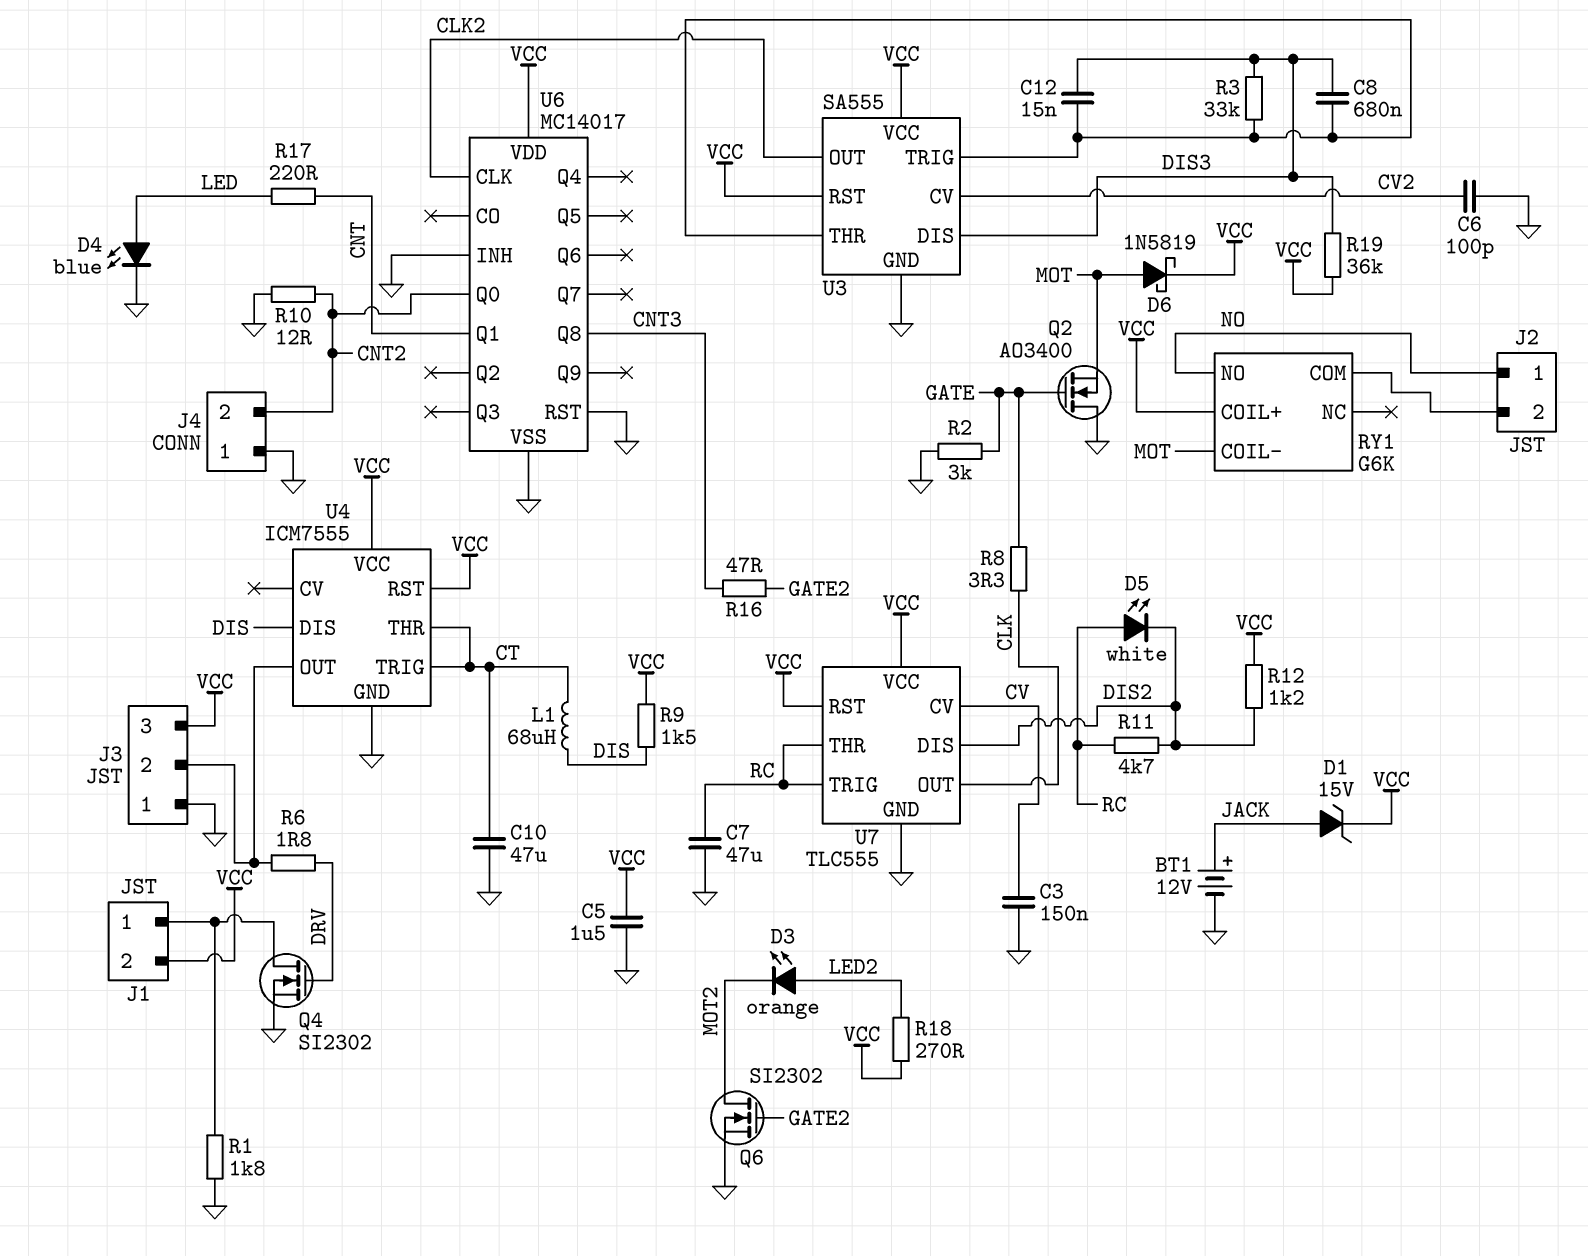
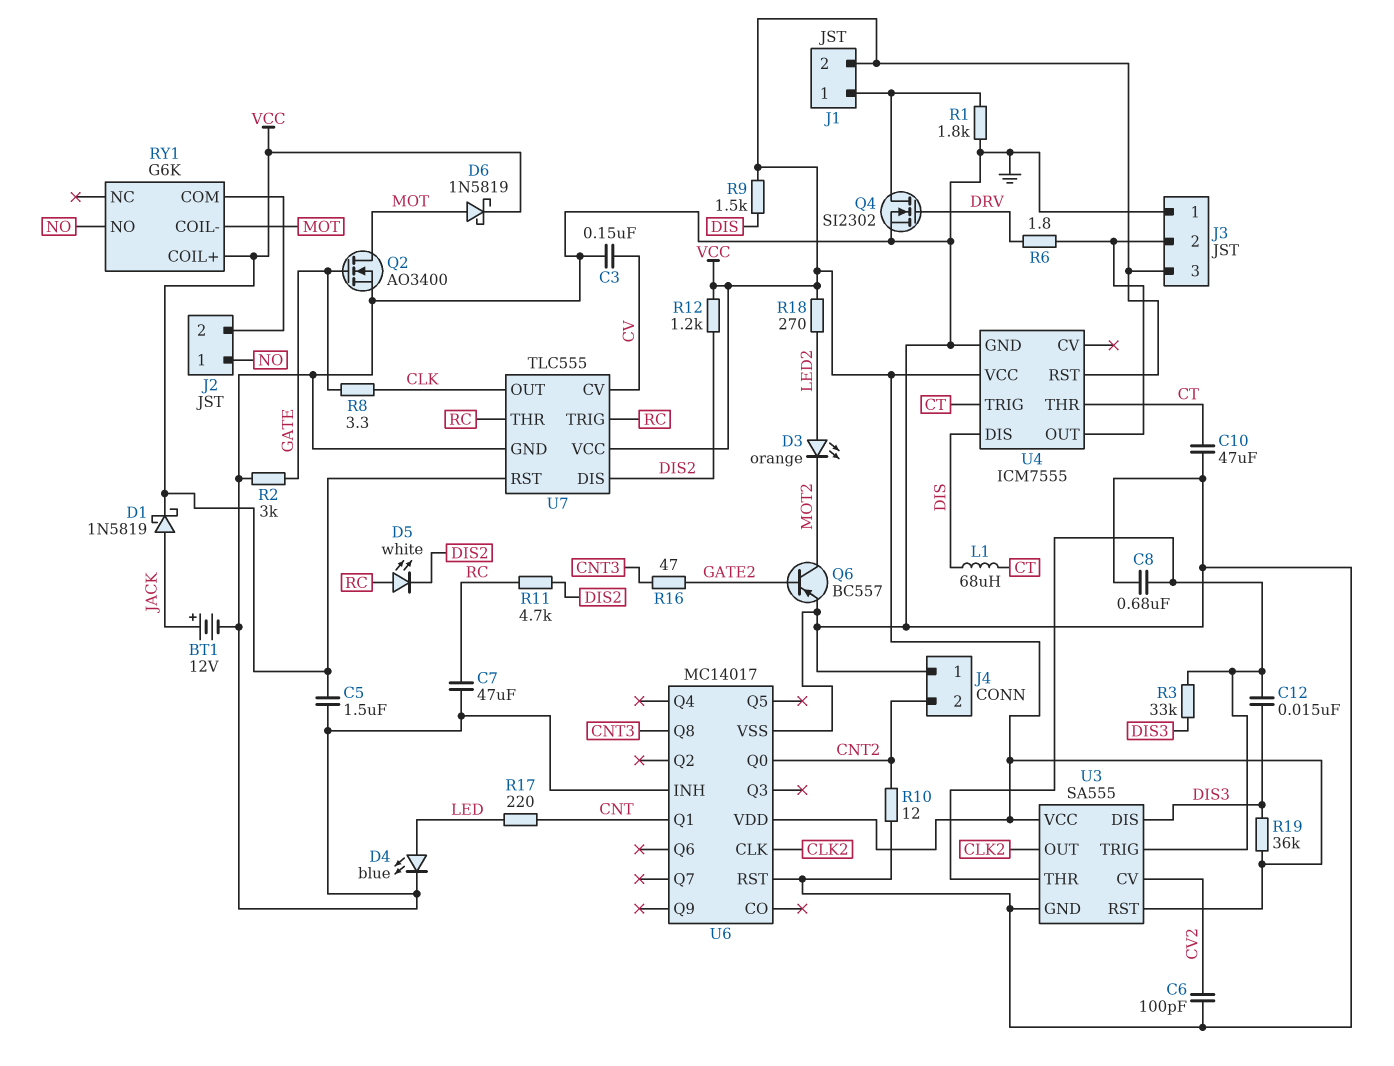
C8: 680nF (DIS3, U3/THR) -> 680nF (GND, U3/THR)
D1: zener 15V (A JACK, K VCC) -> schottky 1N5819 (A JACK, K VCC)
Q2: NMOS AO3400 (G GATE, D GND, S MOT) -> NMOS AO3400 (G GATE, D MOT, S GND)
Q6: NMOS SI2302 (G GATE2, D MOT2, S GND) -> PNP BC557 (B GATE2, C MOT2, E GND)

